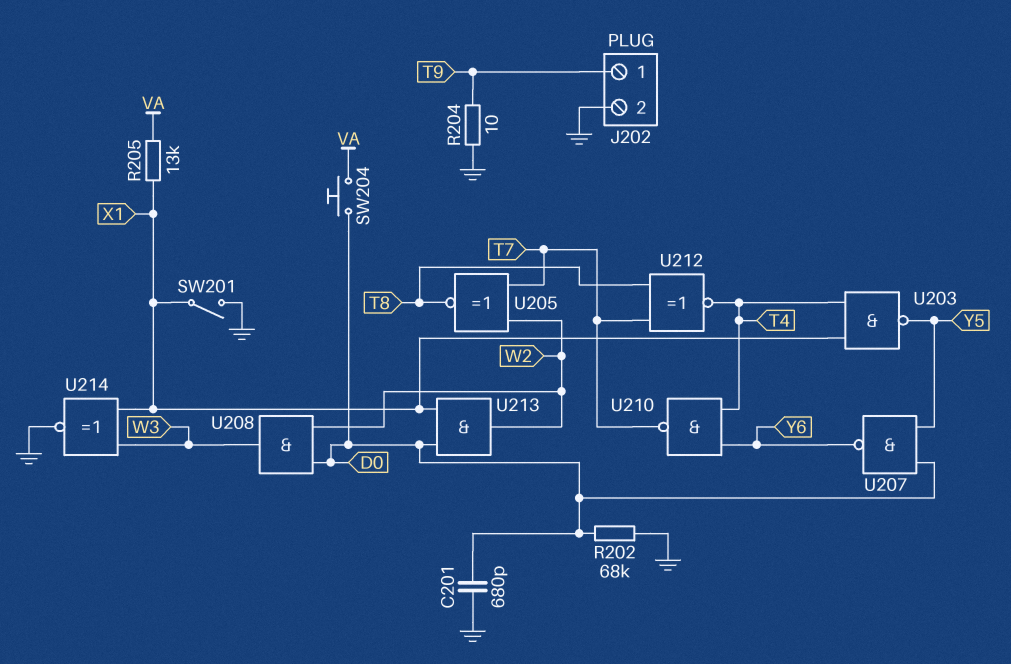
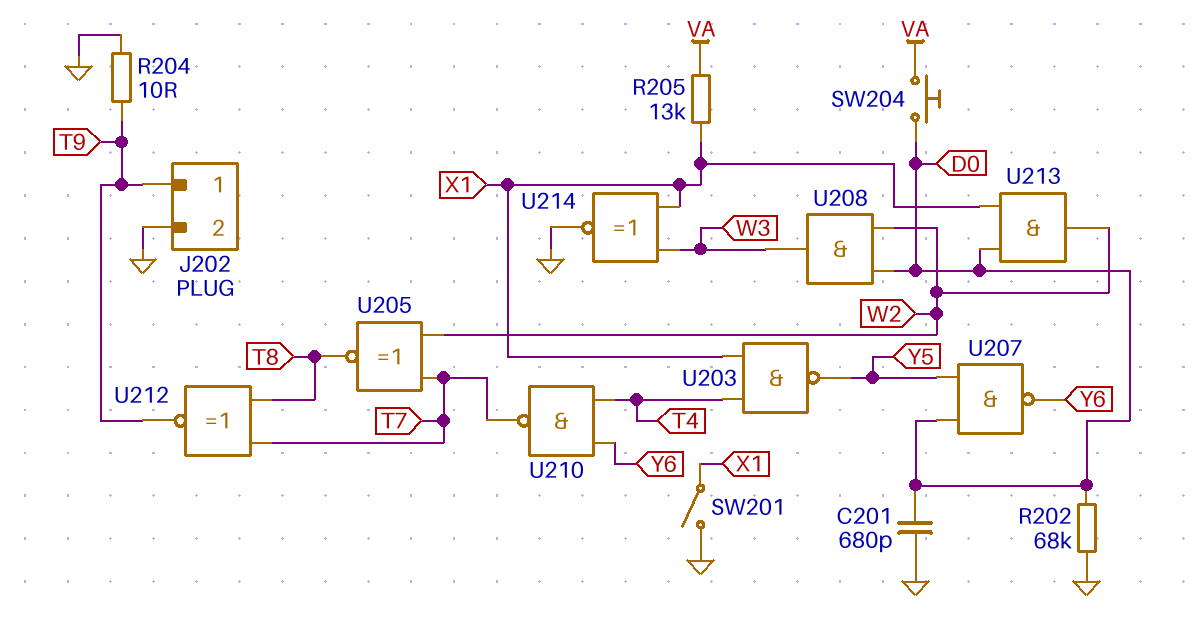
U212: XNOR (in T7, in T8, out T4) -> XNOR (in T7, in T8, out T9)

